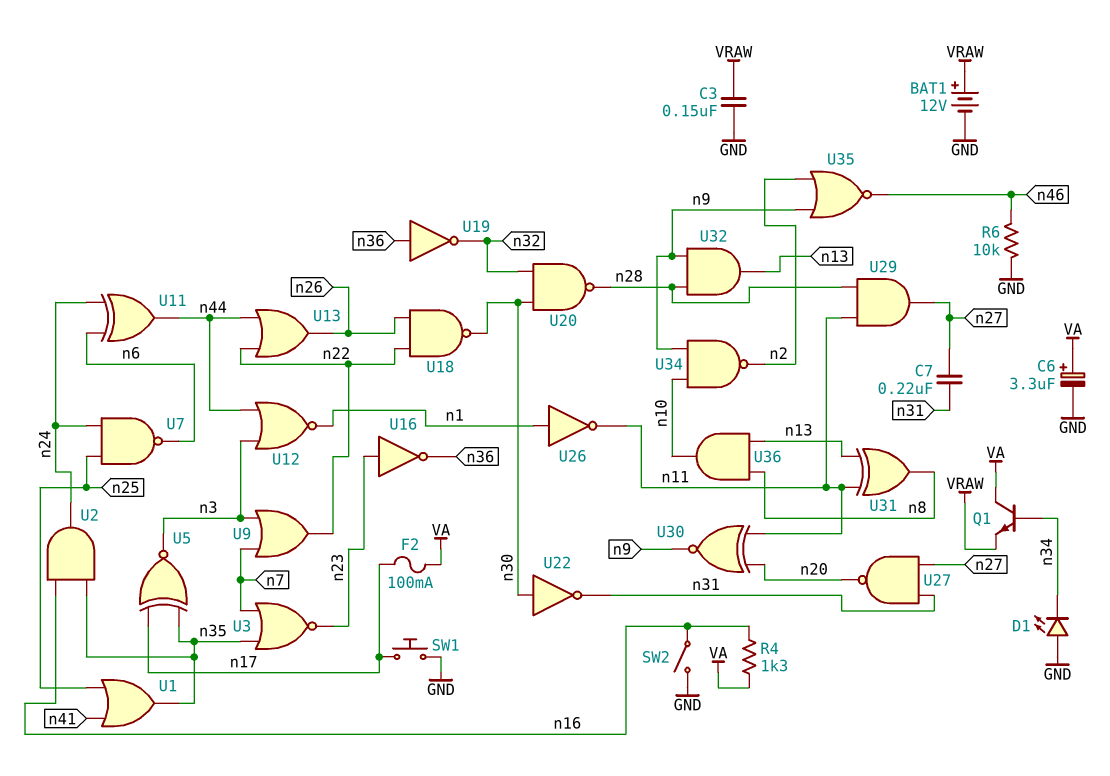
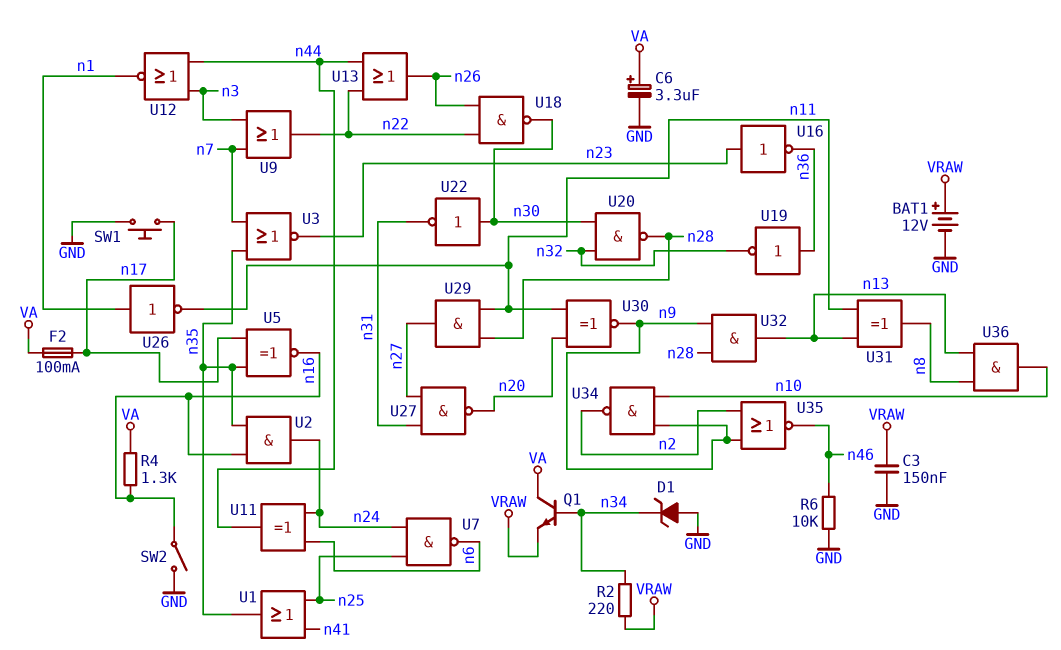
C7: 220nF (n27, n31) -> none
D1: LED (A GND, K n34) -> zener (A GND, K n34)
R2: none -> 220 (VRAW, n34)
U5: XNOR (in n17, in n35, out n3) -> XNOR (in n17, in n35, out n16)

